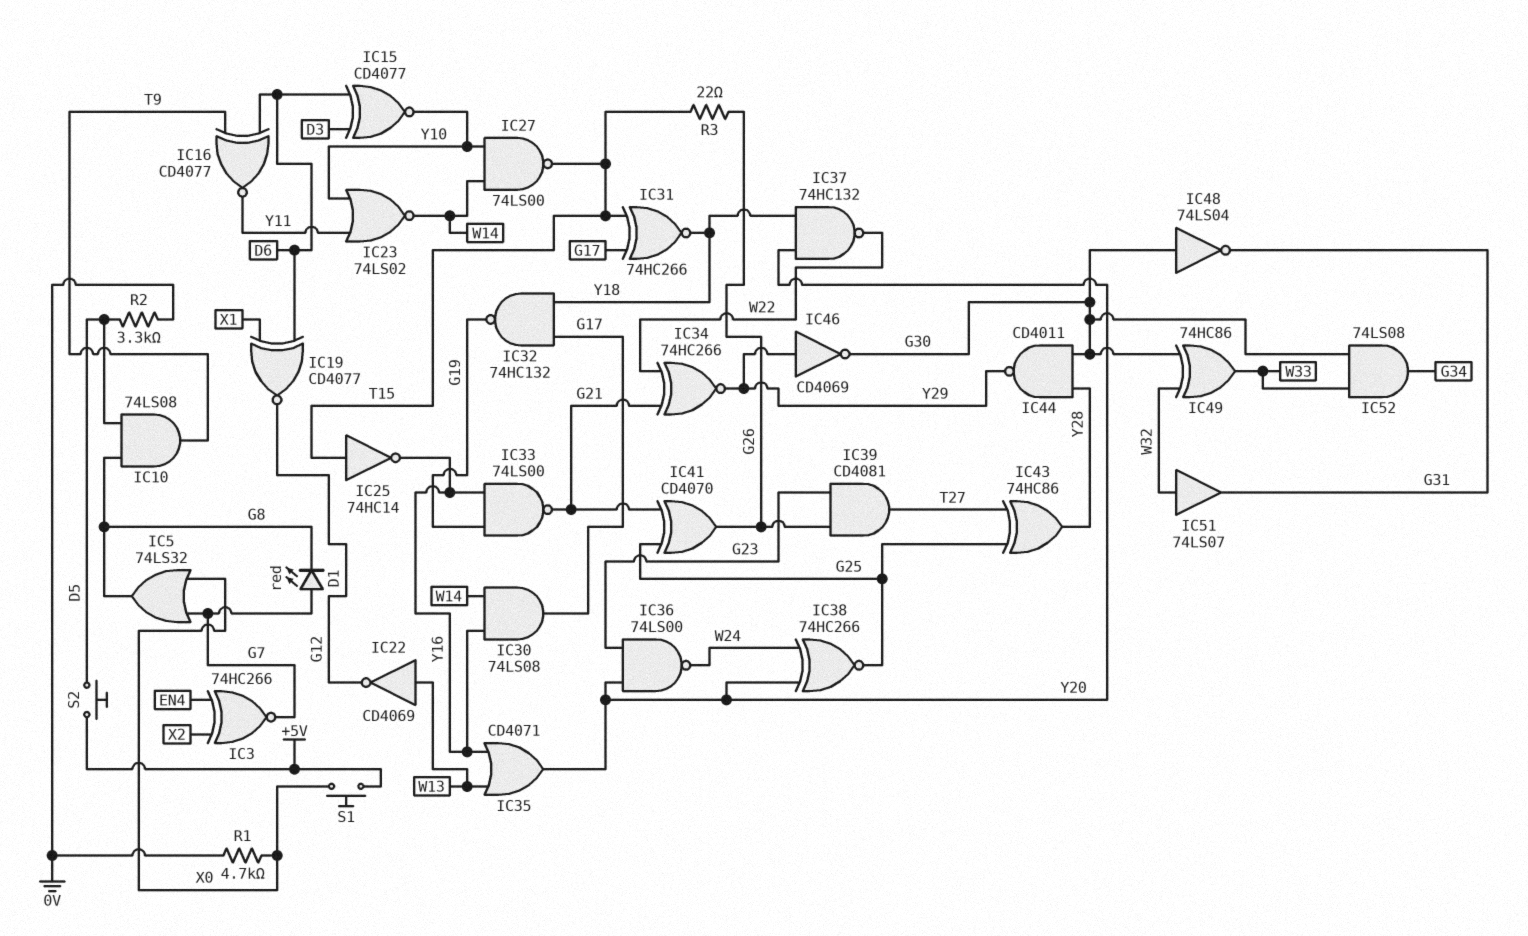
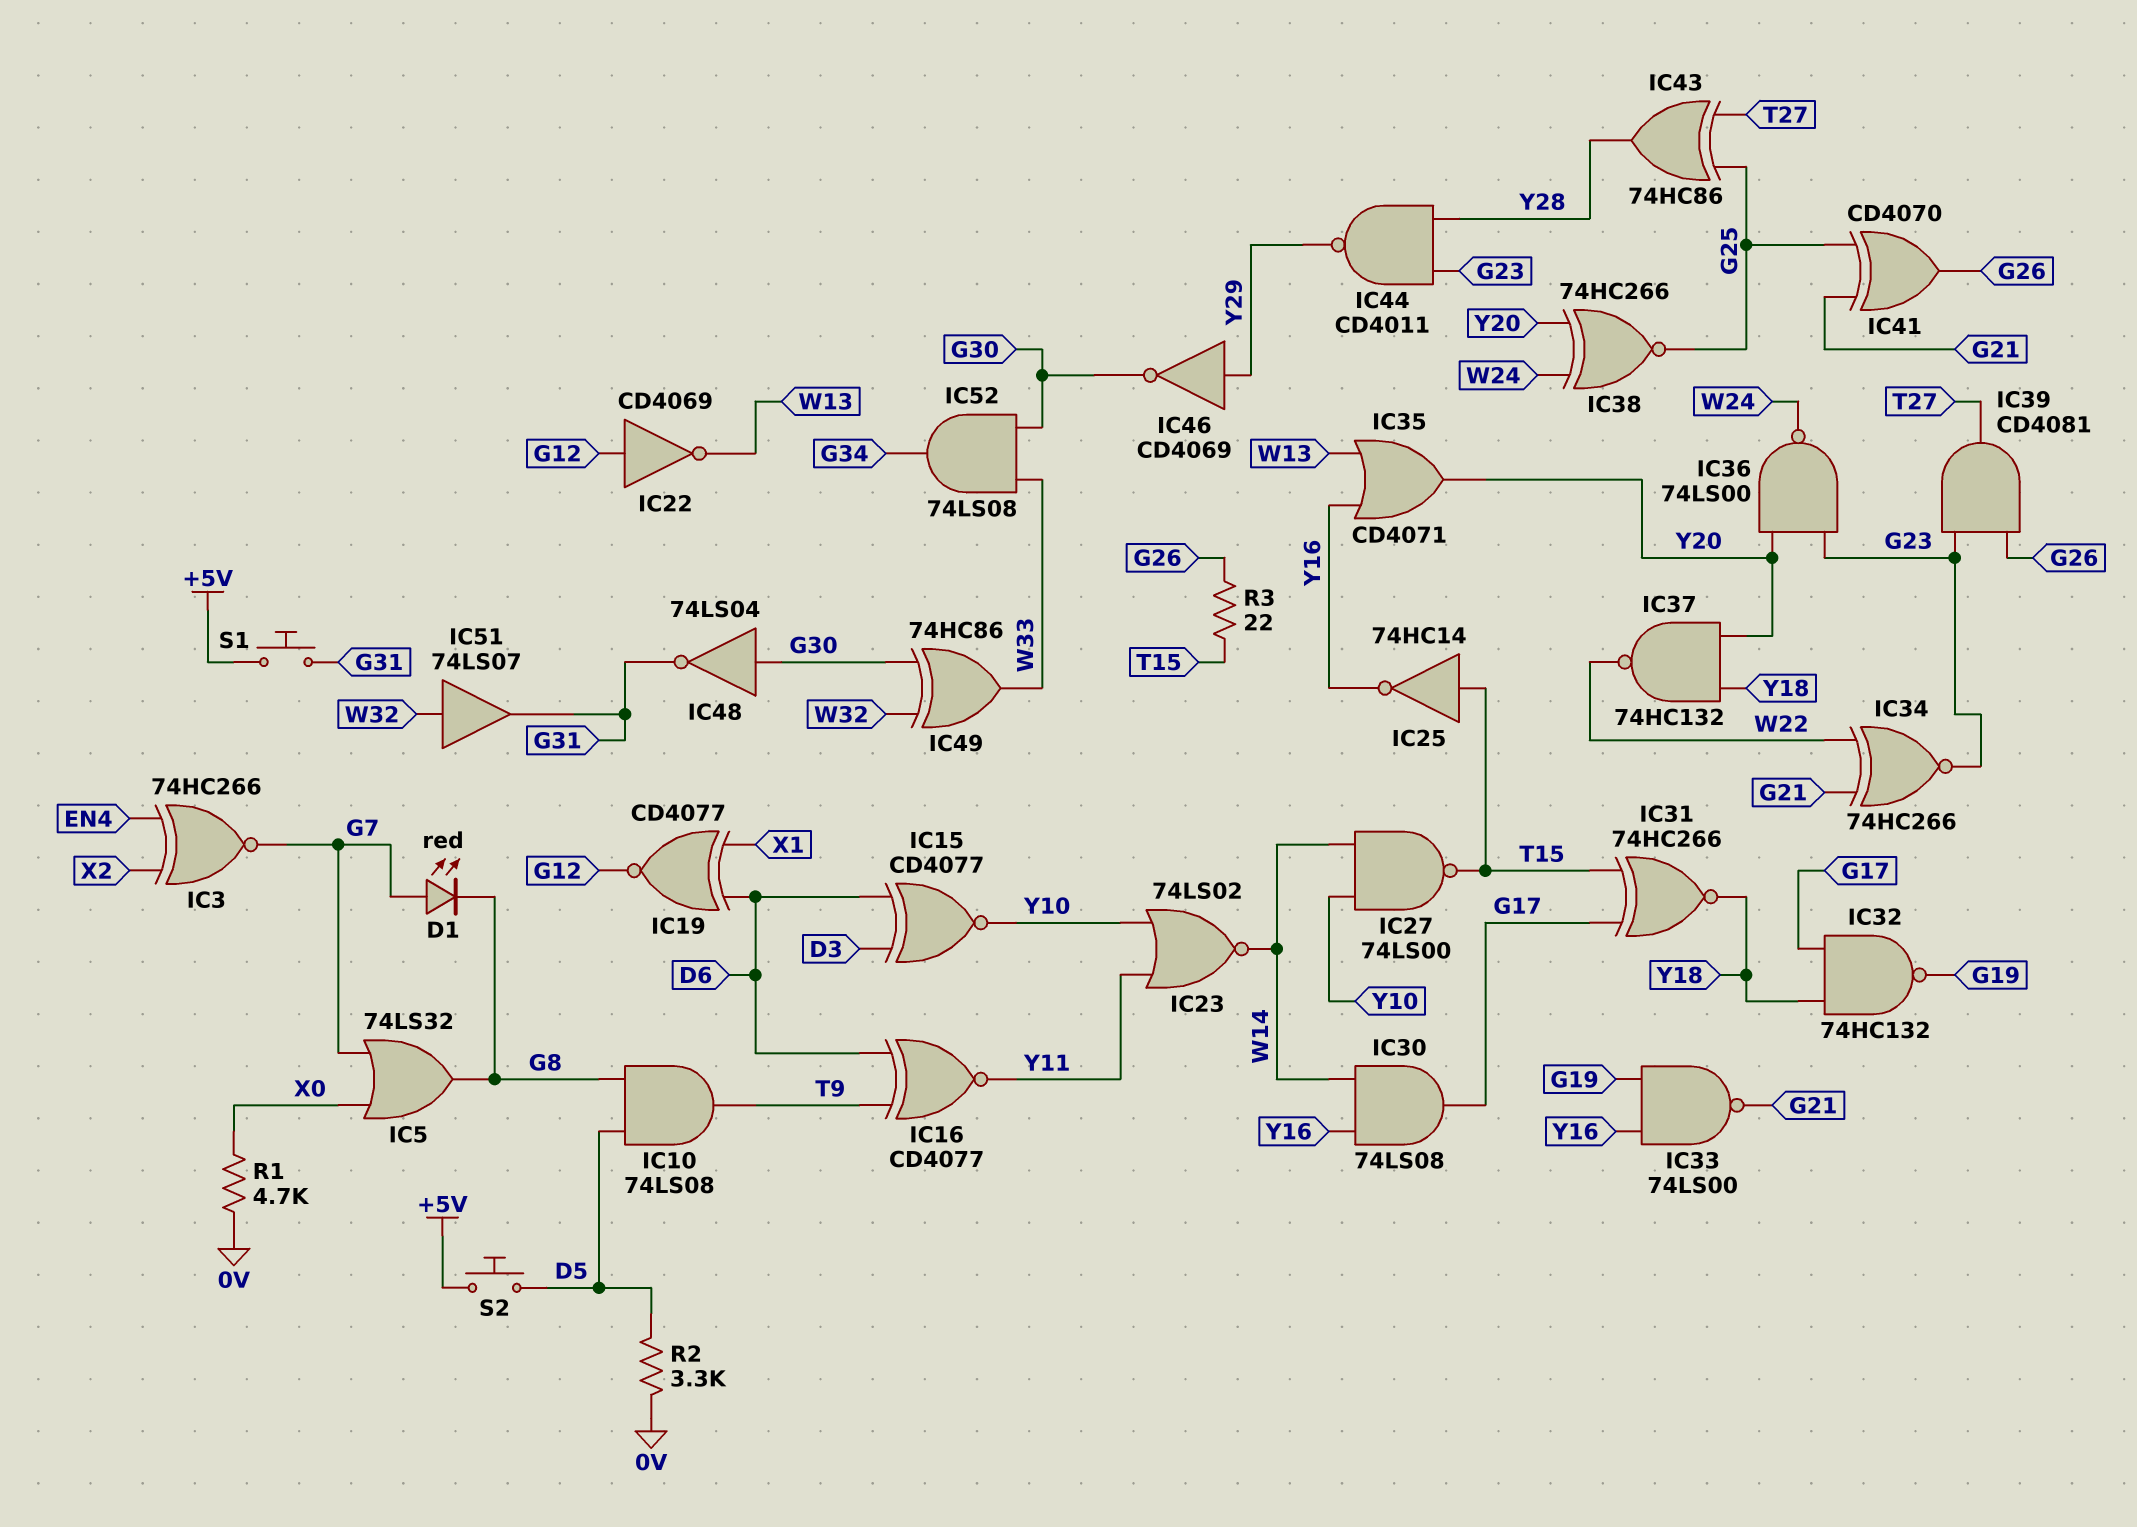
IC22: NOT CD4069 (in W13, out G12) -> NOT CD4069 (in G12, out W13)
IC34: XNOR 74HC266 (in G21, in W22, out Y29) -> XNOR 74HC266 (in G21, in W22, out G23)
IC44: NAND CD4011 (in G30, in Y28, out Y29) -> NAND CD4011 (in G23, in Y28, out Y29)
S1: button (+5V, X0) -> button (+5V, G31)

